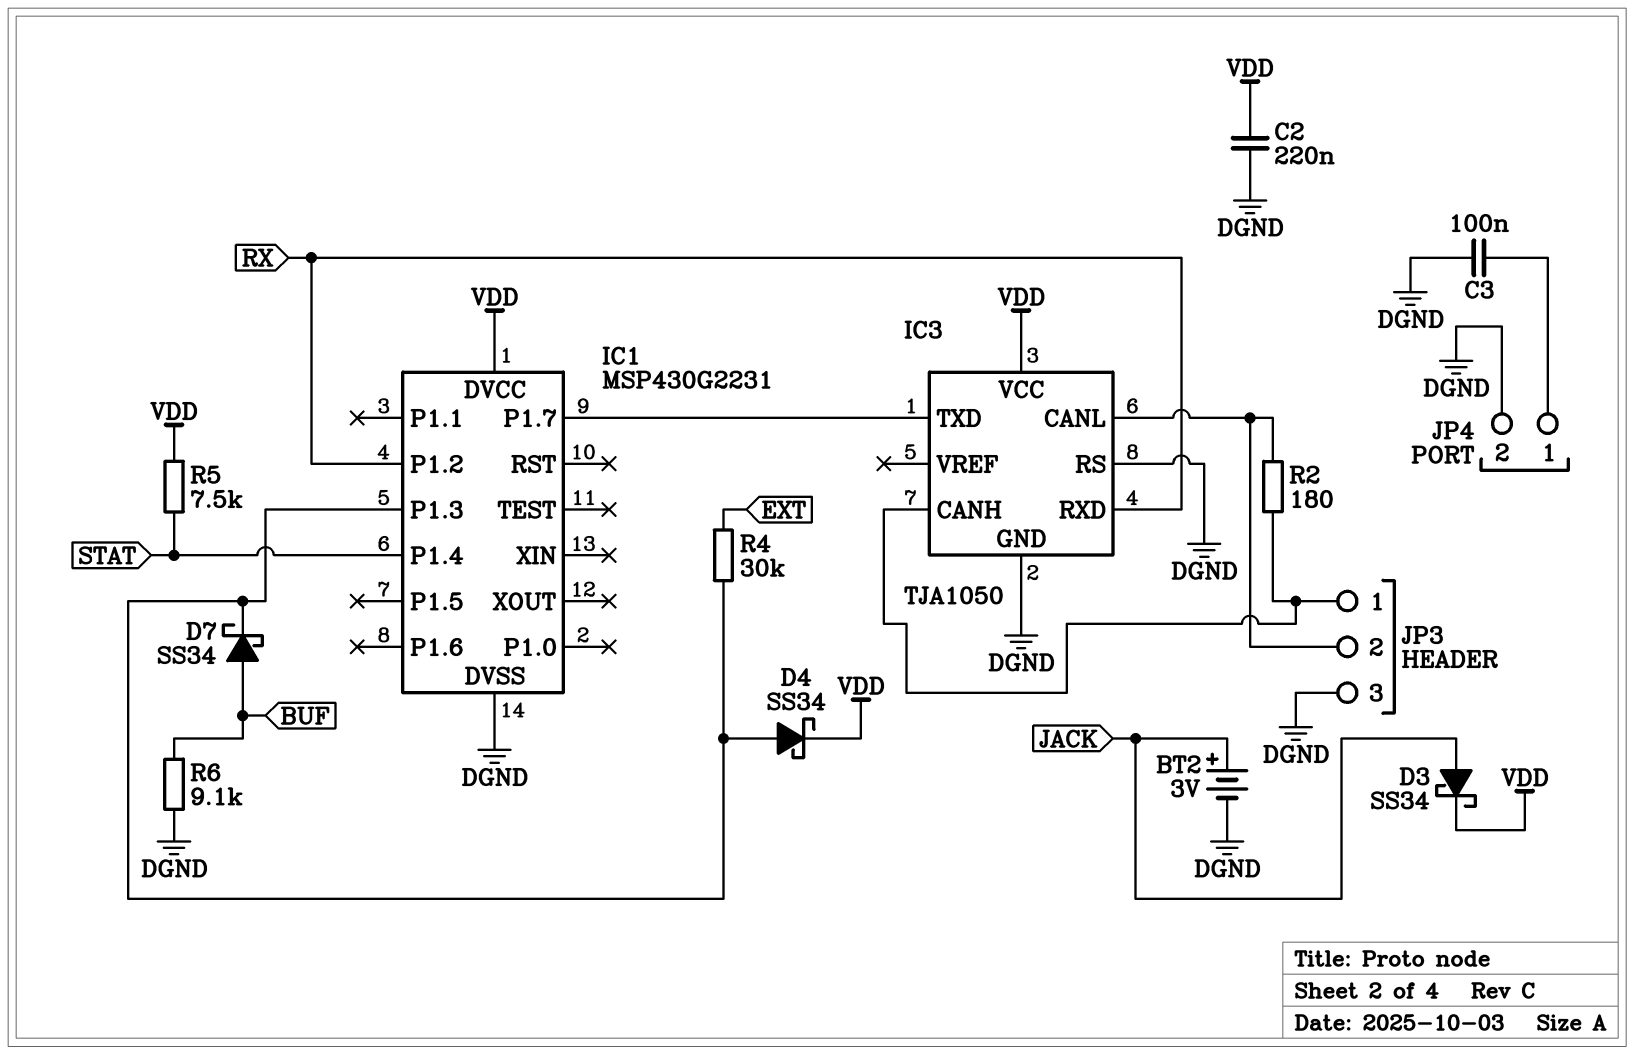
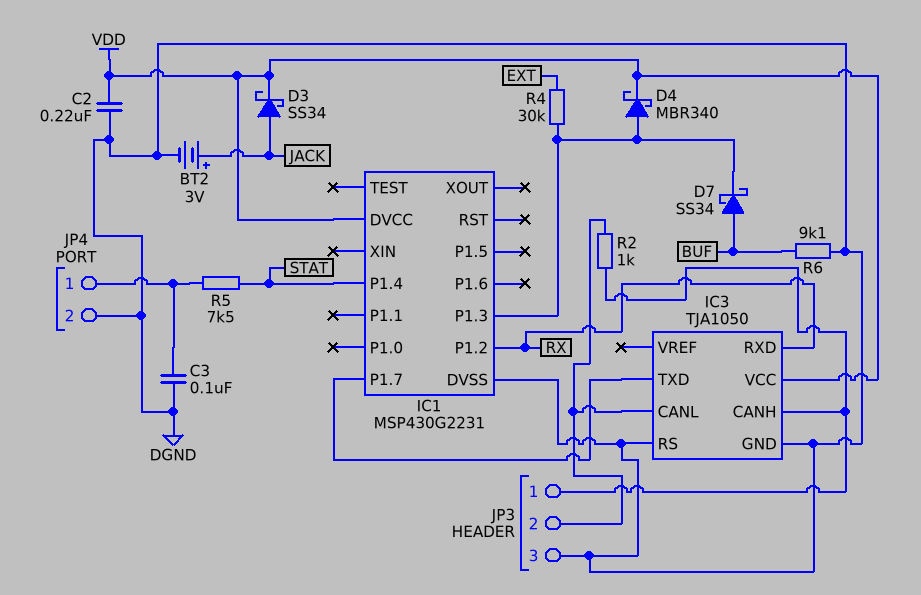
D4: schottky SS34 (A IC1/P1.3, K VDD) -> schottky MBR340 (A IC1/P1.3, K VDD)
R2: 180 (IC3/CANH, IC3/CANL) -> 1k (IC3/CANH, IC3/CANL)
R5: 7.5k (STAT, VDD) -> 7.5k (JP4/1, STAT)

